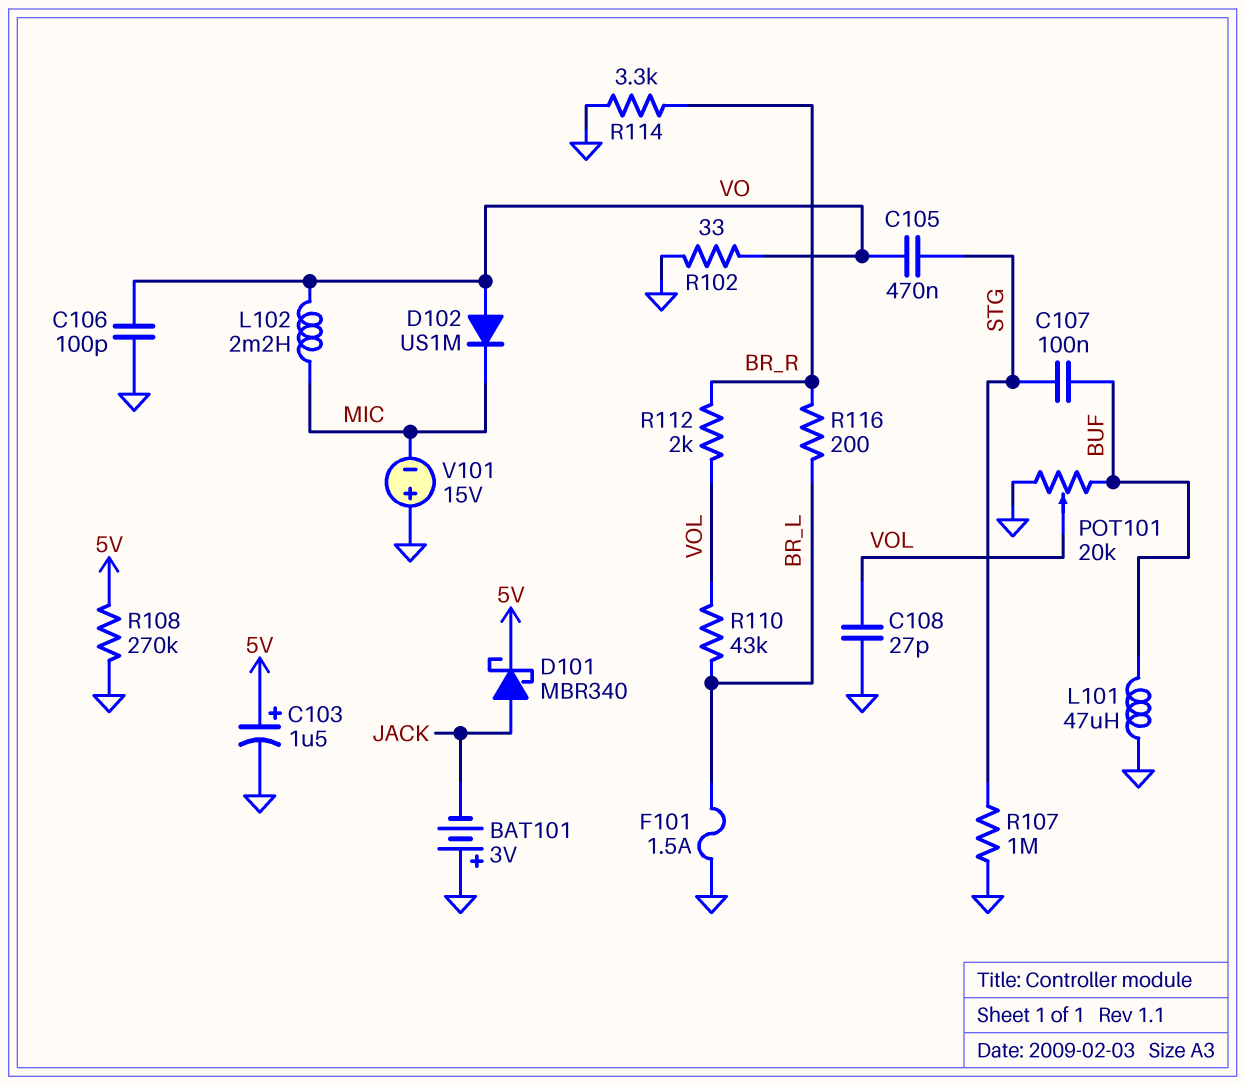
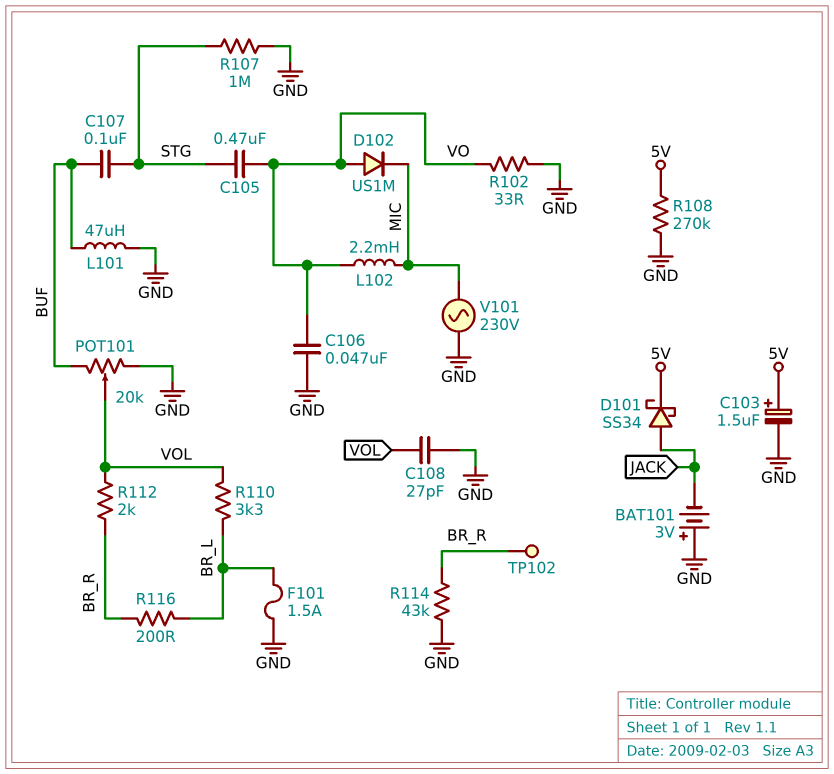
C106: 100pF (GND, VO) -> 47nF (GND, VO)
D101: schottky MBR340 (A JACK, K 5V) -> schottky SS34 (A JACK, K 5V)
R110: 43k (BR_L, VOL) -> 3.3k (BR_L, VOL)
R114: 3.3k (BR_R, GND) -> 43k (BR_R, GND)
TP102: none -> test point (BR_R)
V101: 15V (plus GND, minus MIC) -> AC 230V (GND, MIC)

